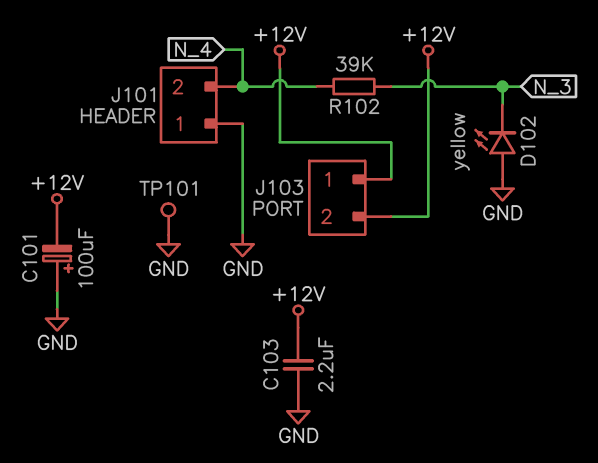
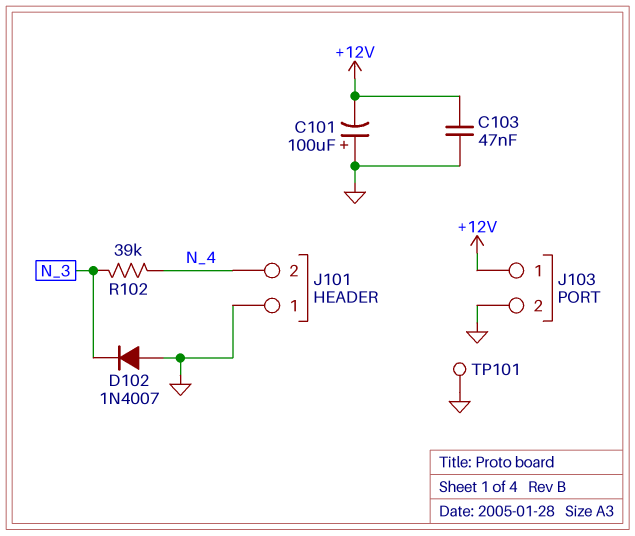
C103: 2.2uF (+12V, GND) -> 47nF (+12V, GND)
D102: LED yellow (A GND, K N_3) -> diode 1N4007 (A GND, K N_3)
J103 pin 2: +12V -> GND

